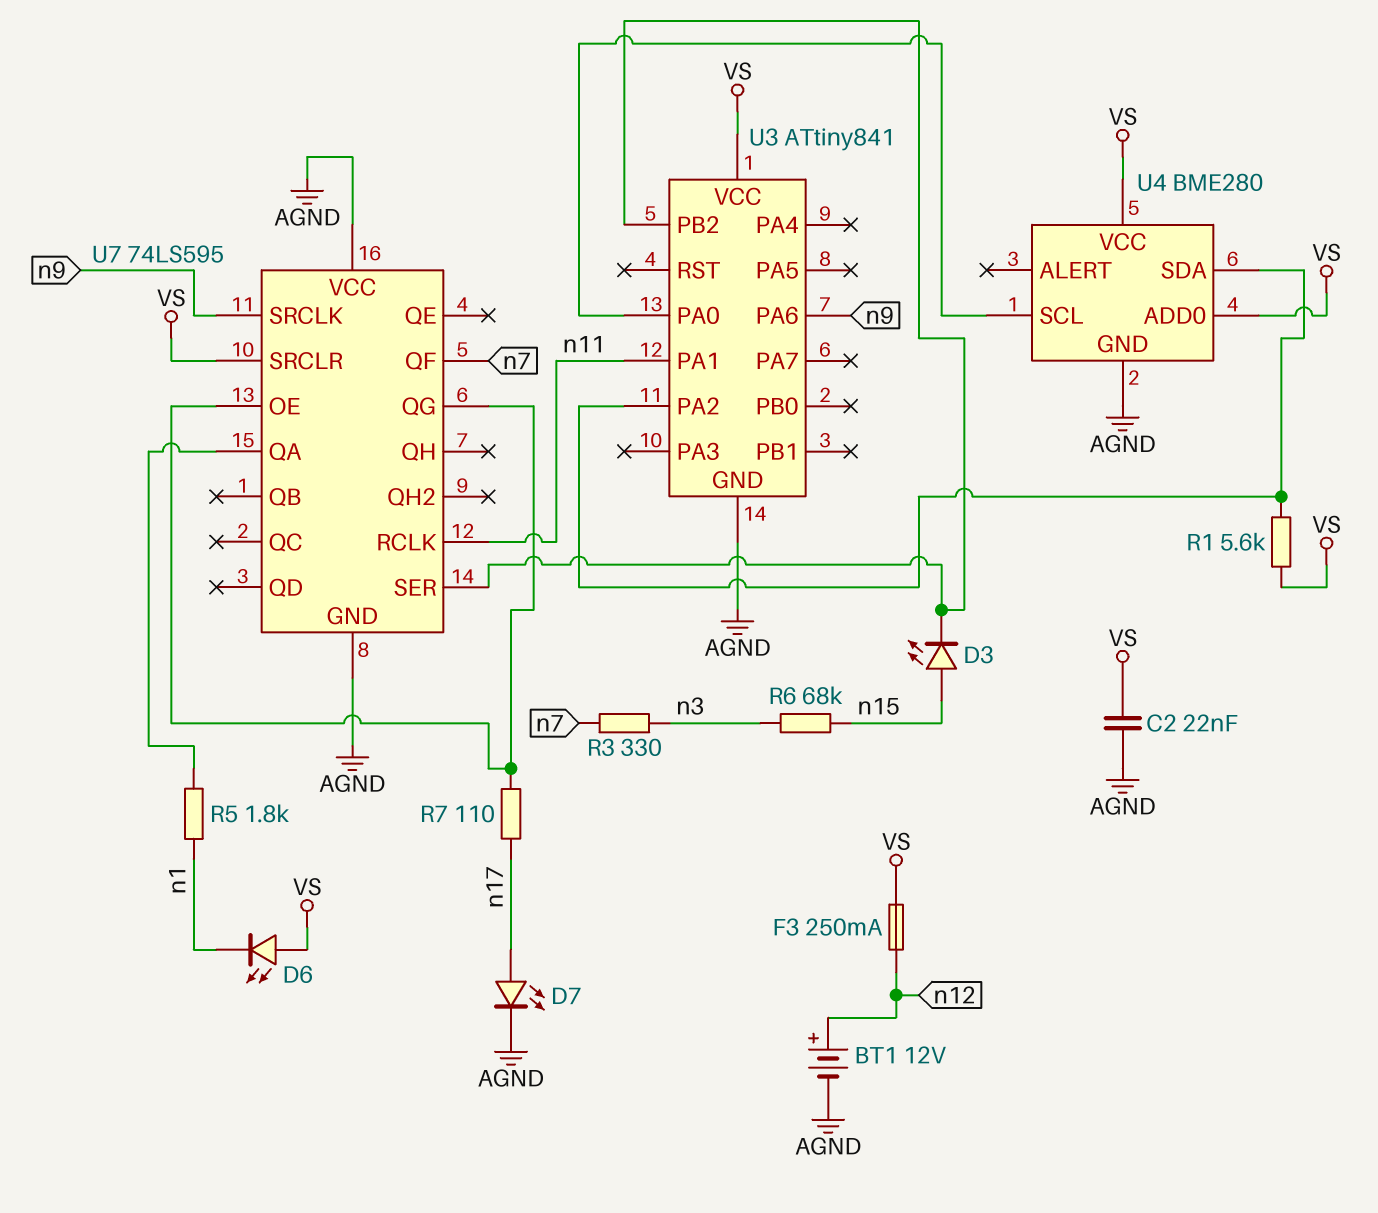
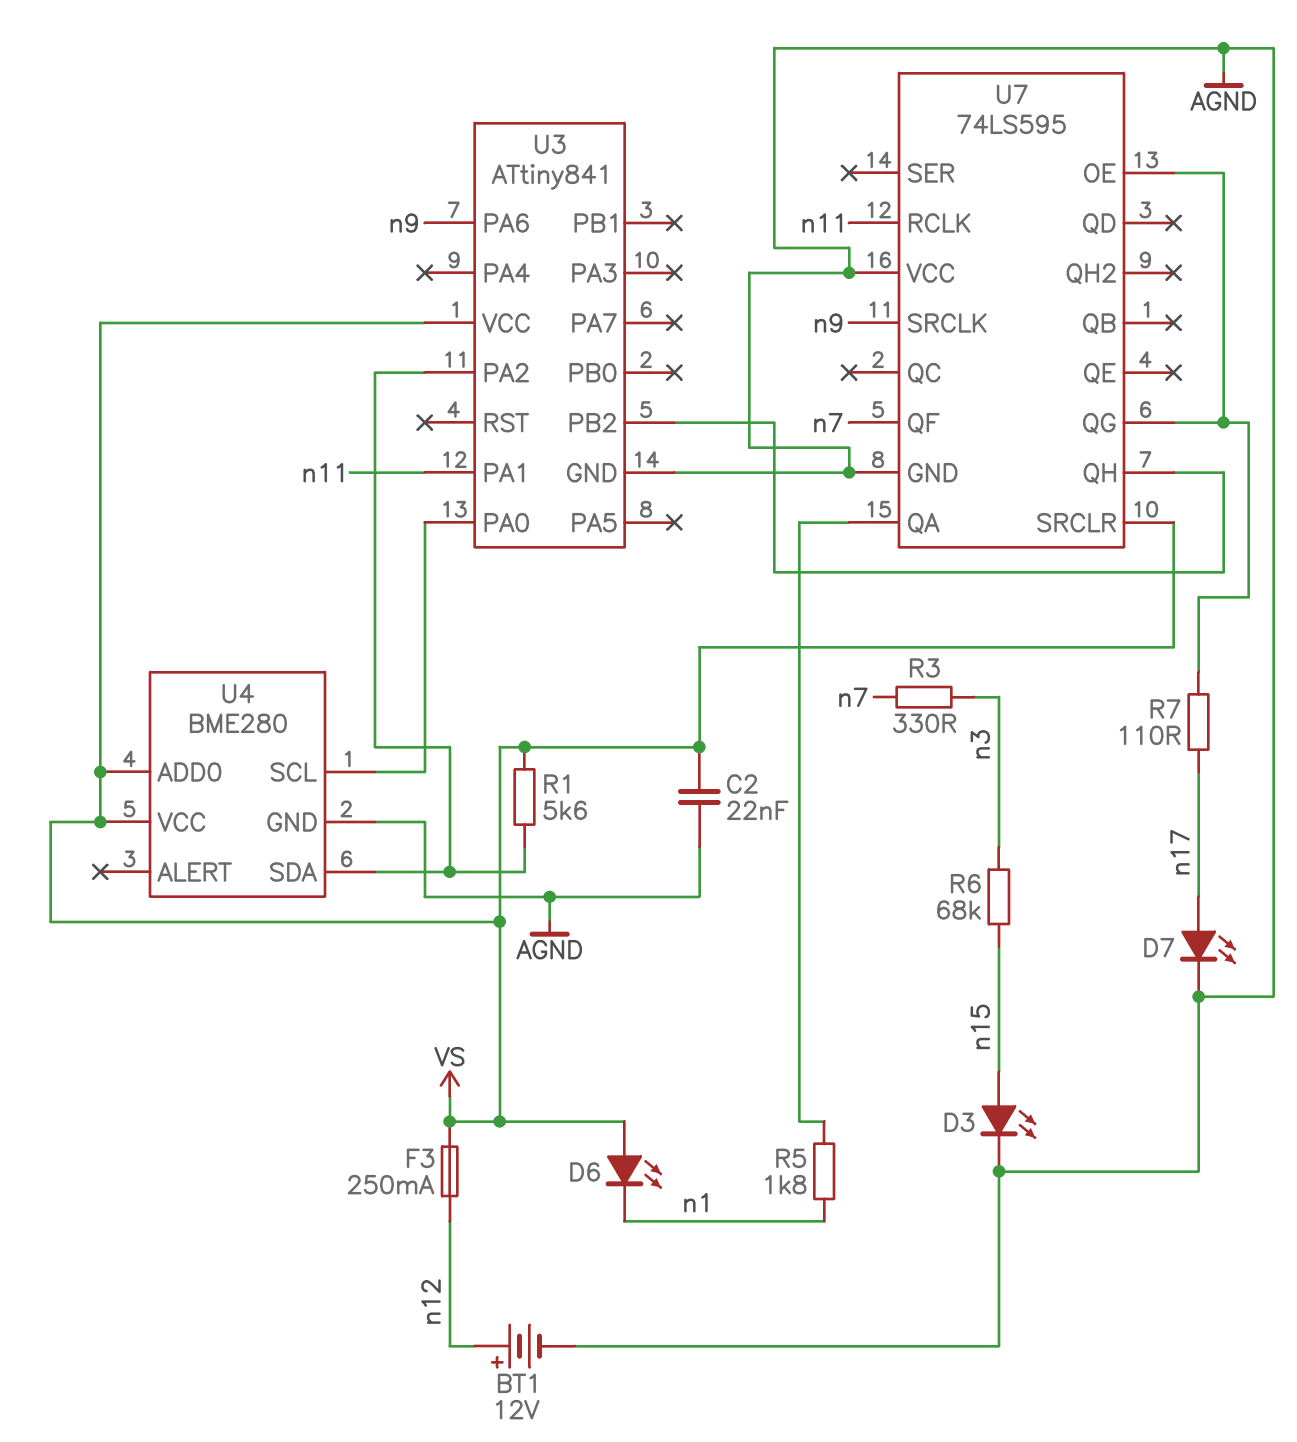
D3: LED (A n15, K U3/PB2) -> LED (A n15, K AGND)
U7 pin QH: none -> U3/PB2
U7 pin SER: U3/PB2 -> none

